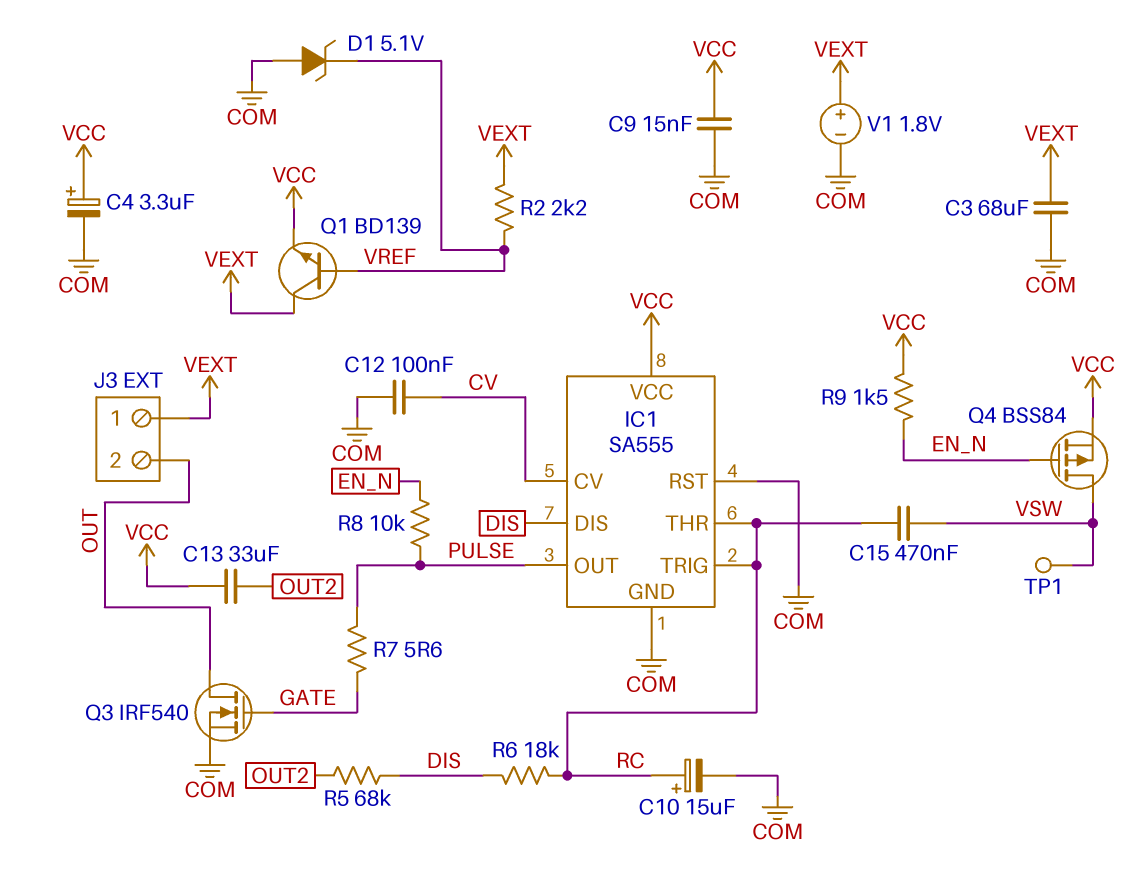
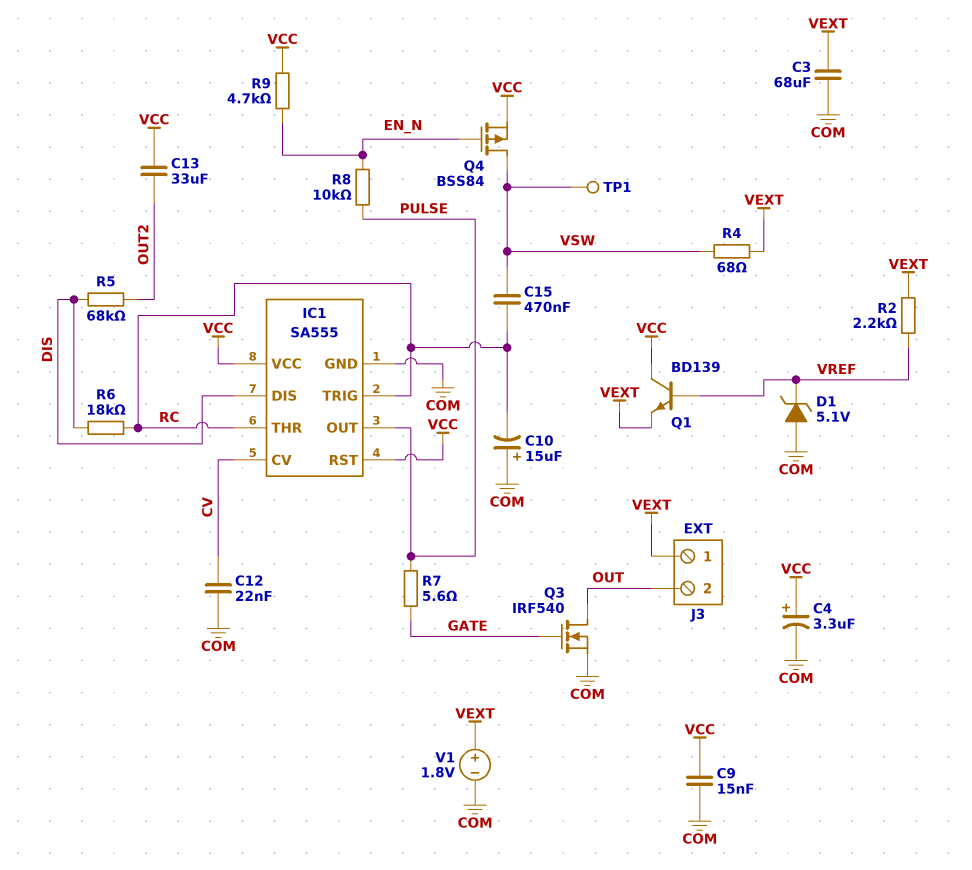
C10: 15uF (plus RC, minus COM) -> 15uF (plus COM, minus RC)
C12: 100nF (COM, CV) -> 22nF (COM, CV)
IC1 pin RST: COM -> VCC
Q1: NPN BD139 (B VREF, C VEXT, E VCC) -> NPN BD139 (B VREF, C VCC, E VEXT)
R4: none -> 68 (VEXT, VSW)
R9: 1.5k (EN_N, VCC) -> 4.7k (EN_N, VCC)

